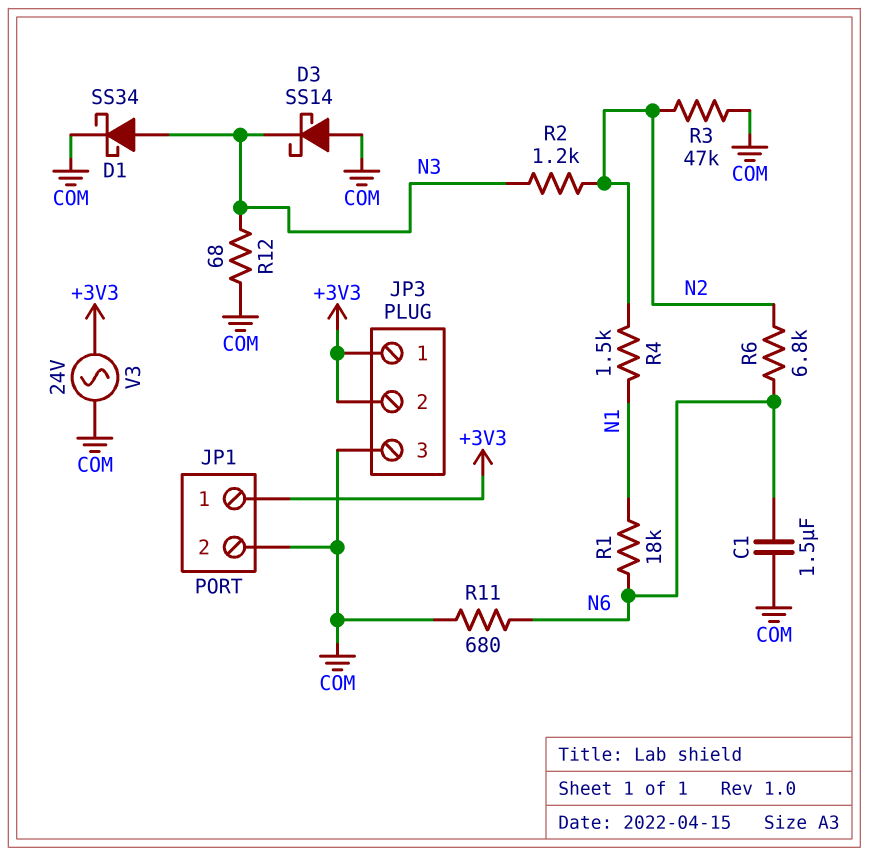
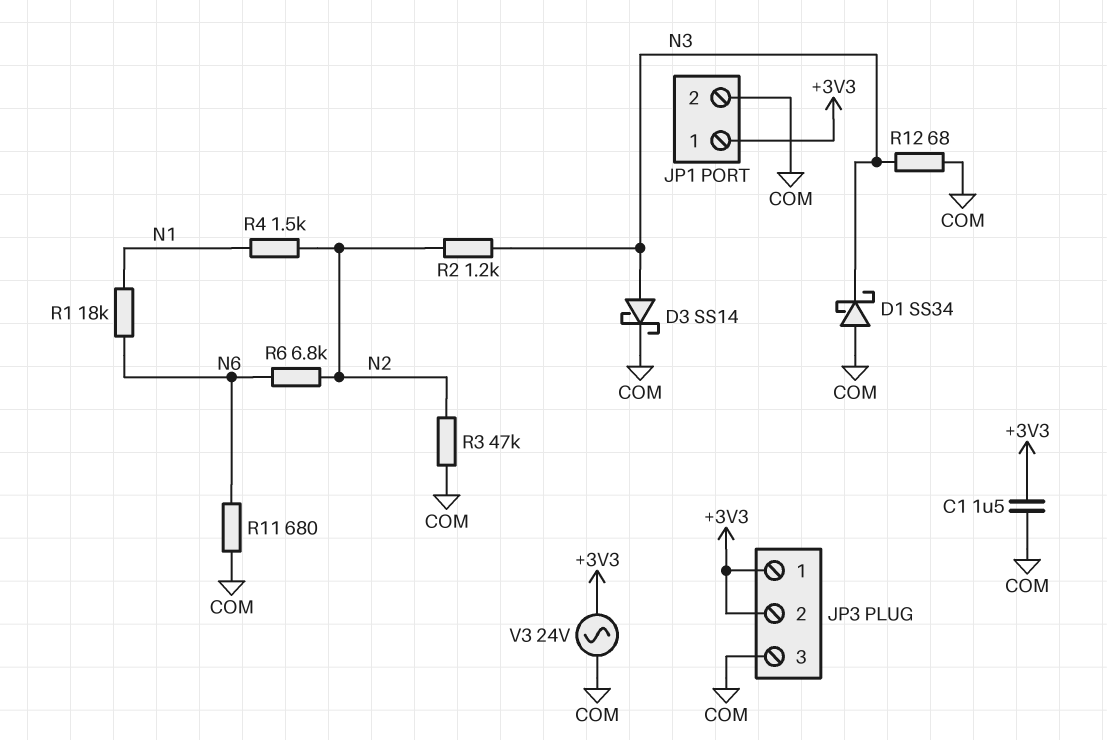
C1: 1.5uF (COM, N6) -> 1.5uF (+3V3, COM)
D1: schottky SS34 (A N3, K COM) -> schottky SS34 (A COM, K N3)
D3: schottky SS14 (A COM, K N3) -> schottky SS14 (A N3, K COM)

